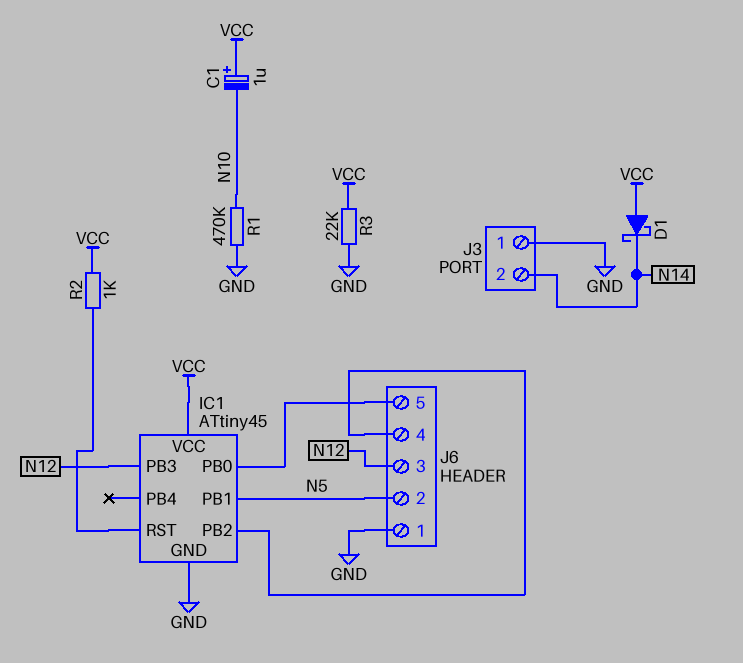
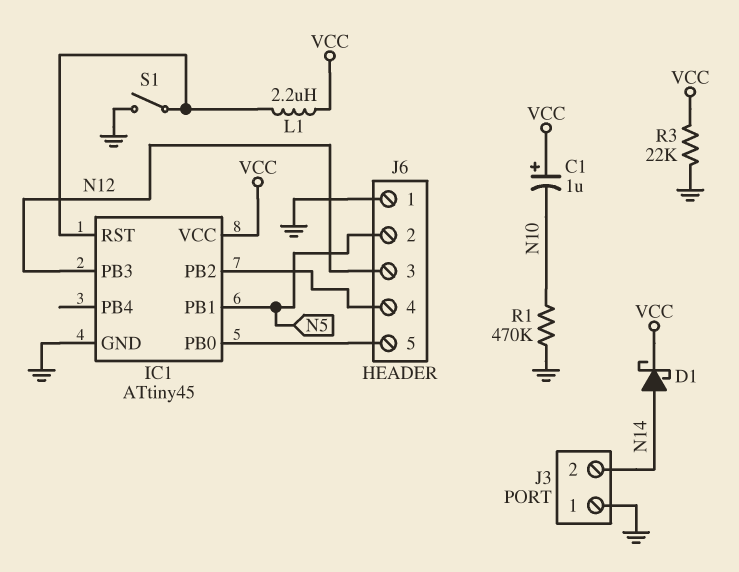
D1: schottky (A VCC, K N14) -> schottky (A N14, K VCC)
L1: none -> 2.2uH (IC1/RST, VCC)
R2: 1k (IC1/RST, VCC) -> none
S1: none -> switch (GND, IC1/RST)

